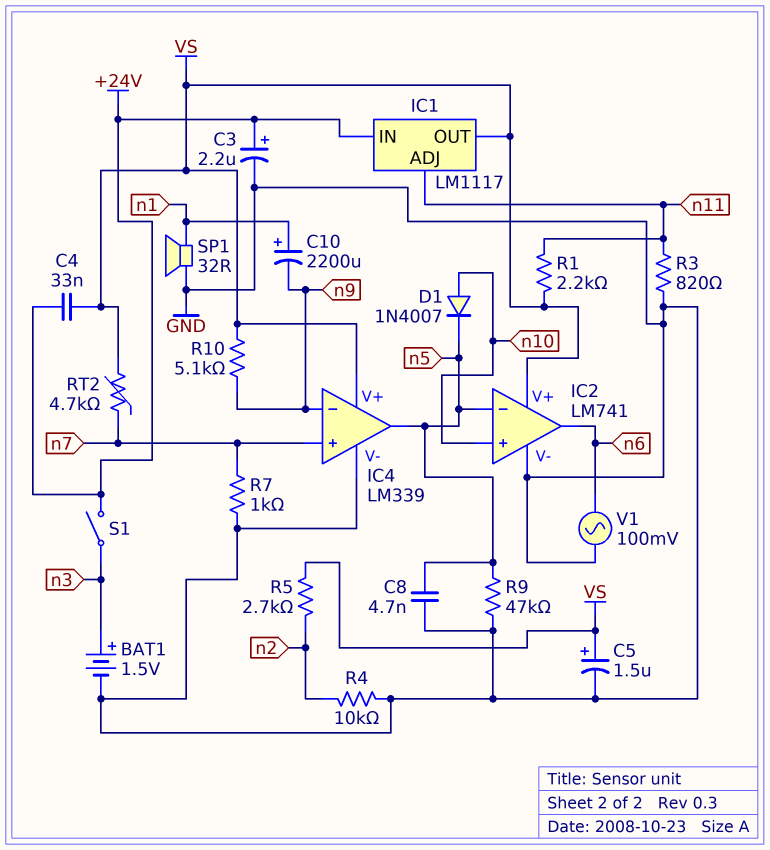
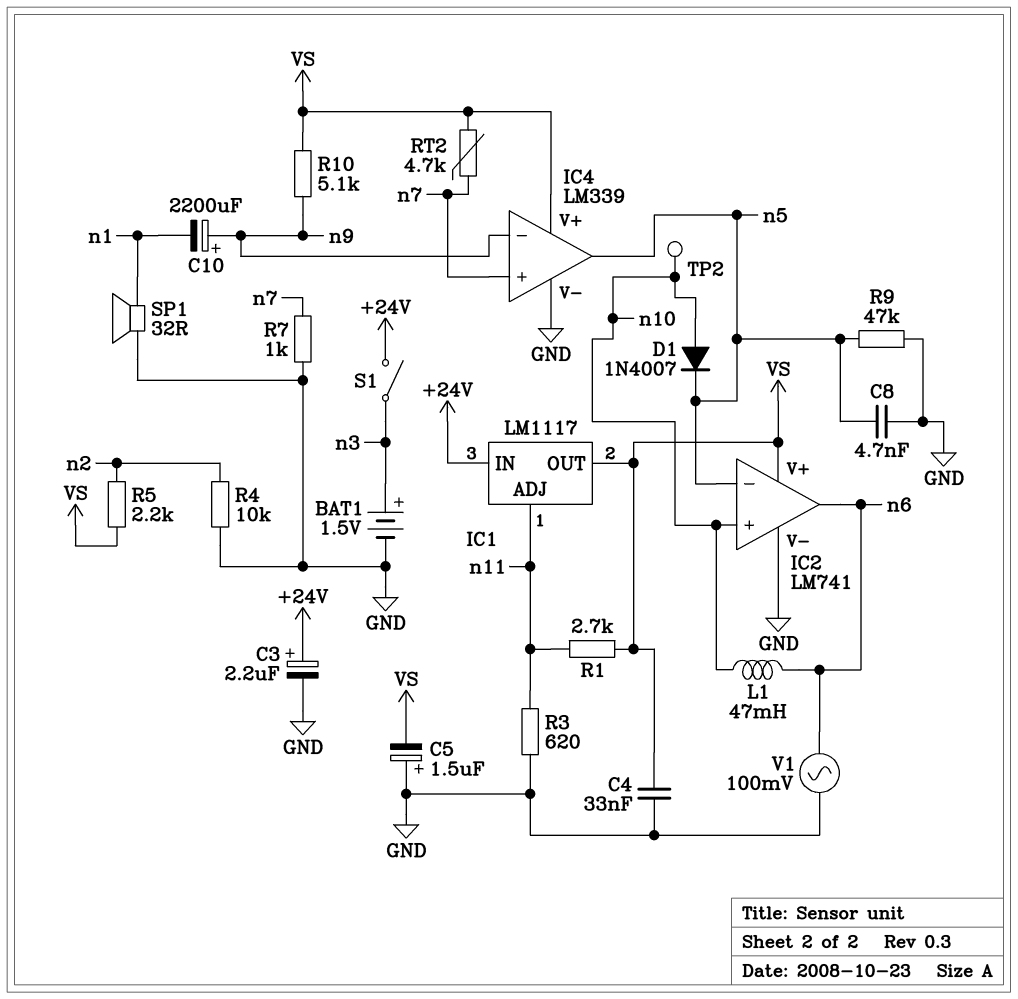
C4: 33nF (+24V, VS) -> 33nF (GND, VS)
C5: 1.5uF (plus VS, minus GND) -> 1.5uF (plus GND, minus VS)
C10: 2200uF (plus n1, minus n9) -> 2200uF (plus n9, minus n1)
L1: none -> 47mH (n6, n10)
R1: 2.2k (VS, n11) -> 2.7k (VS, n11)
R3: 820 (GND, n11) -> 620 (GND, n11)
R5: 2.7k (VS, n2) -> 2.2k (VS, n2)
TP2: none -> test point (n10)

